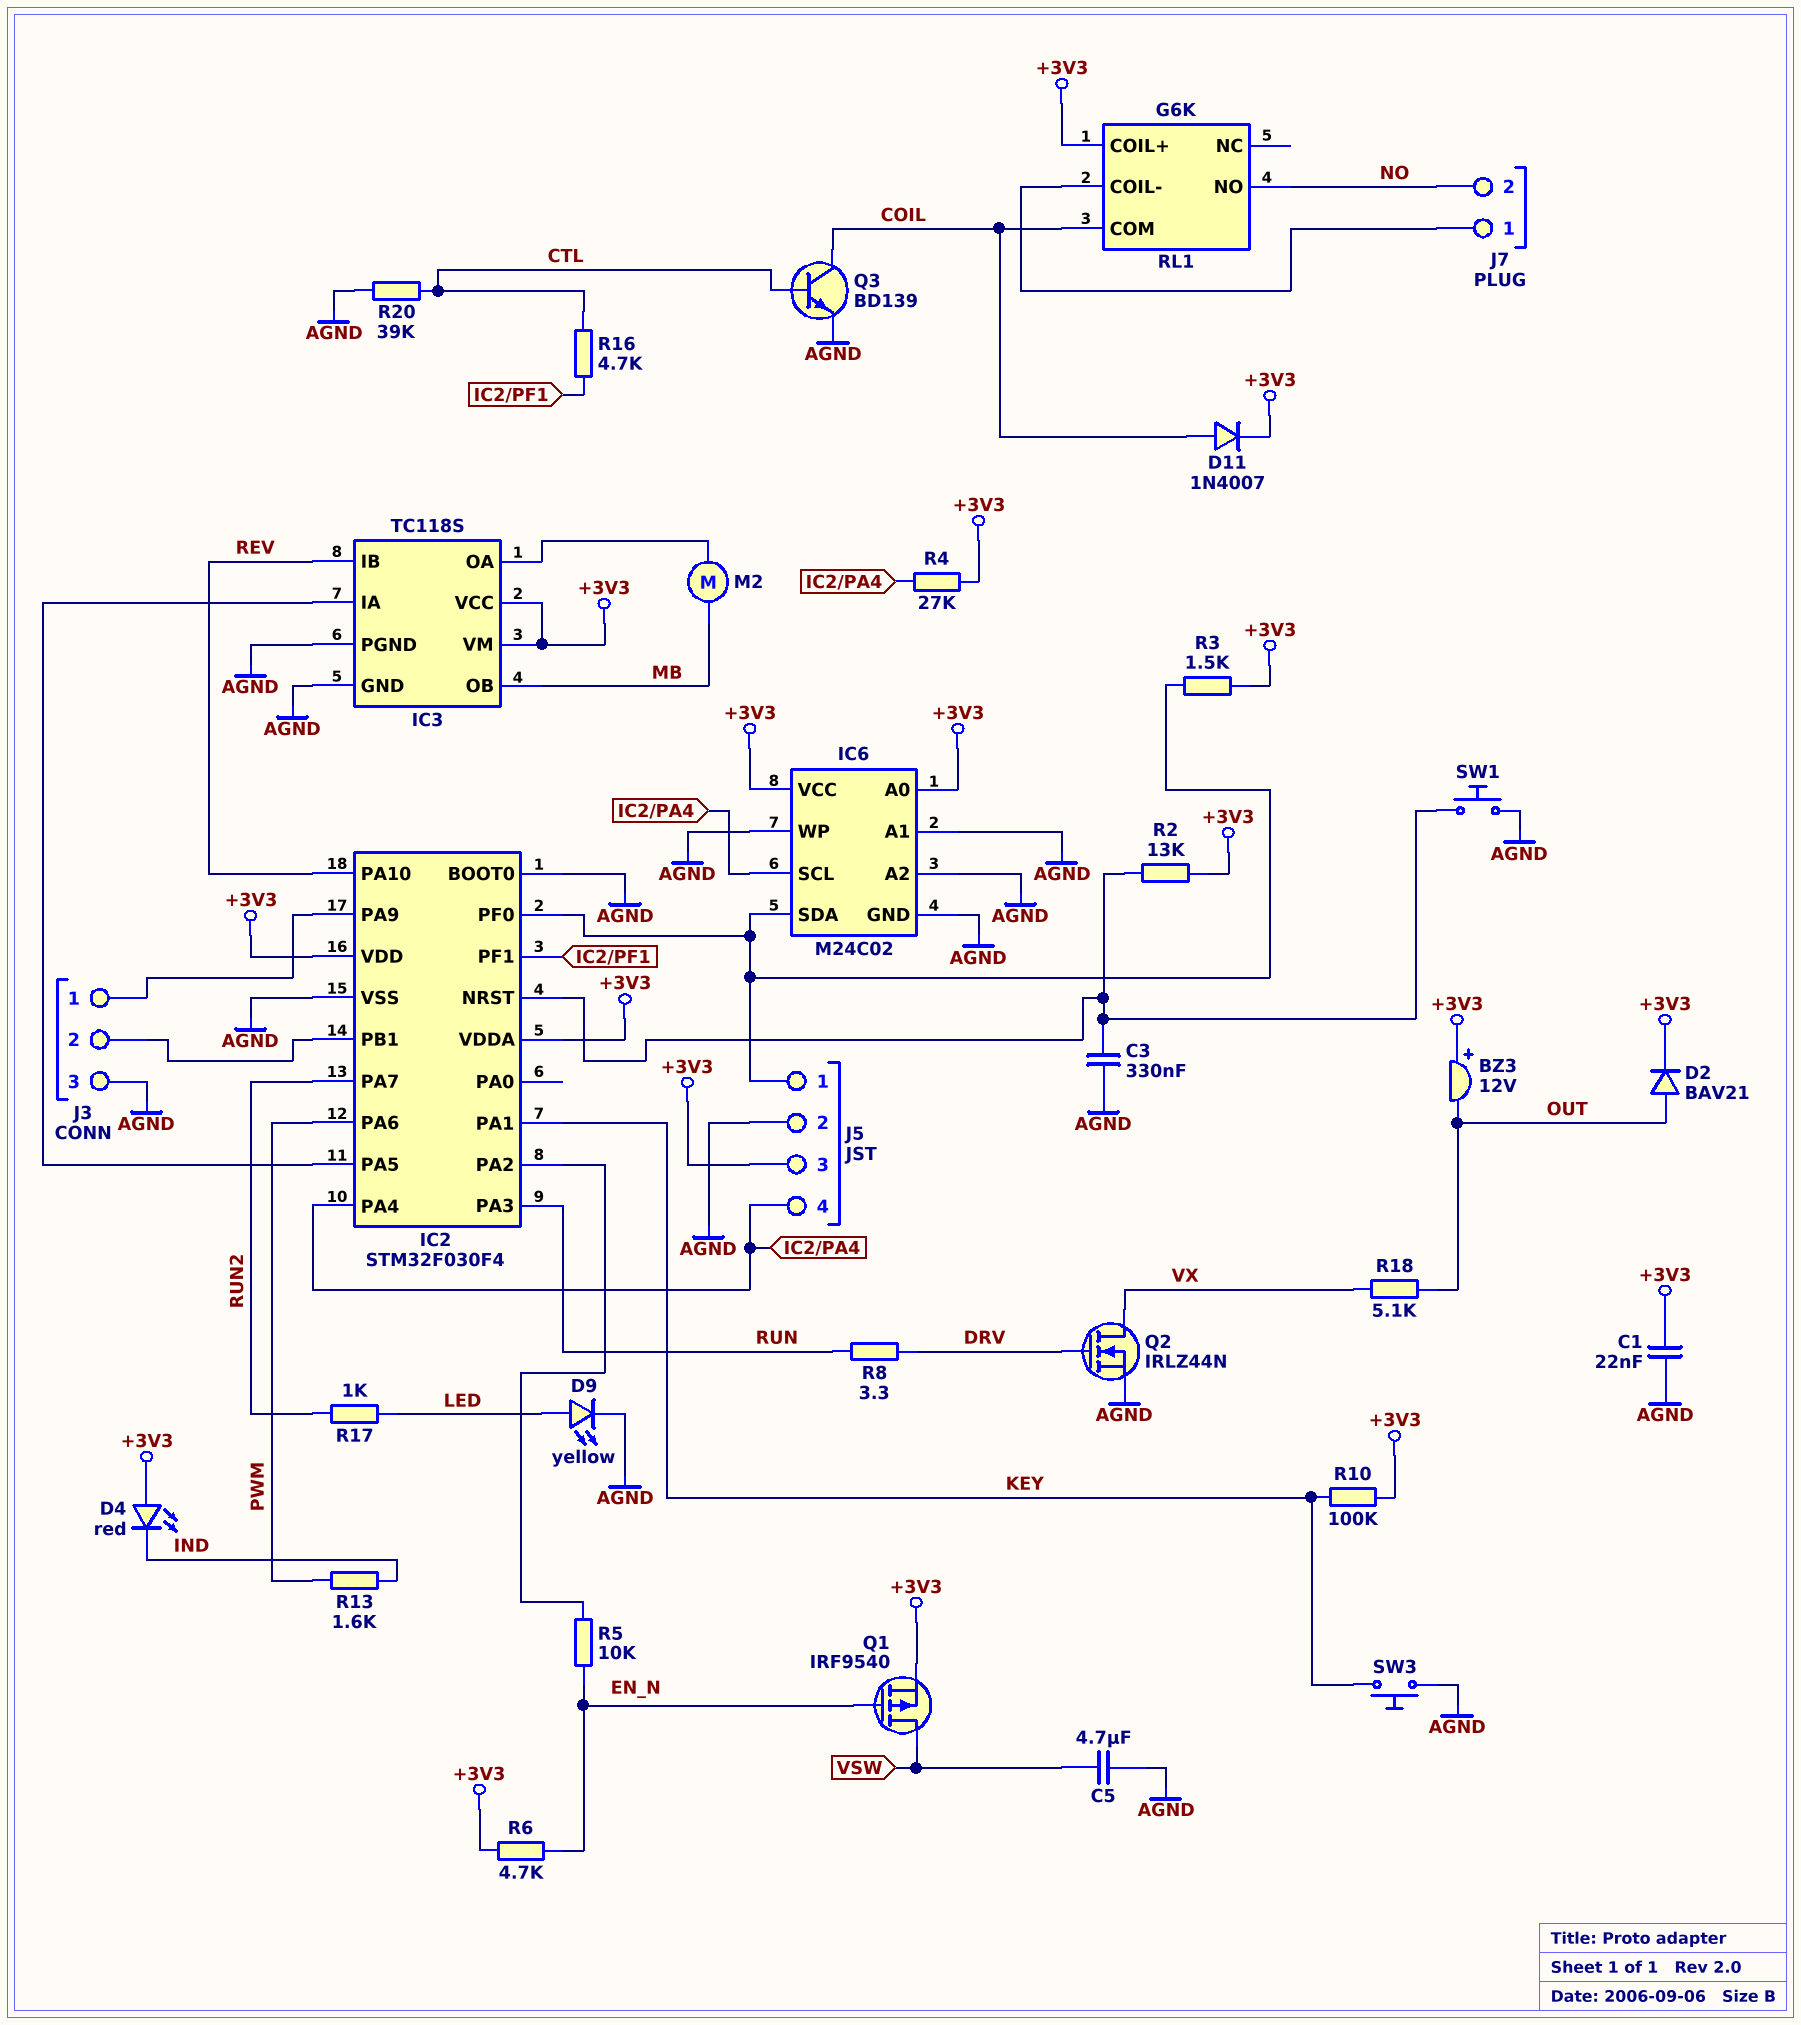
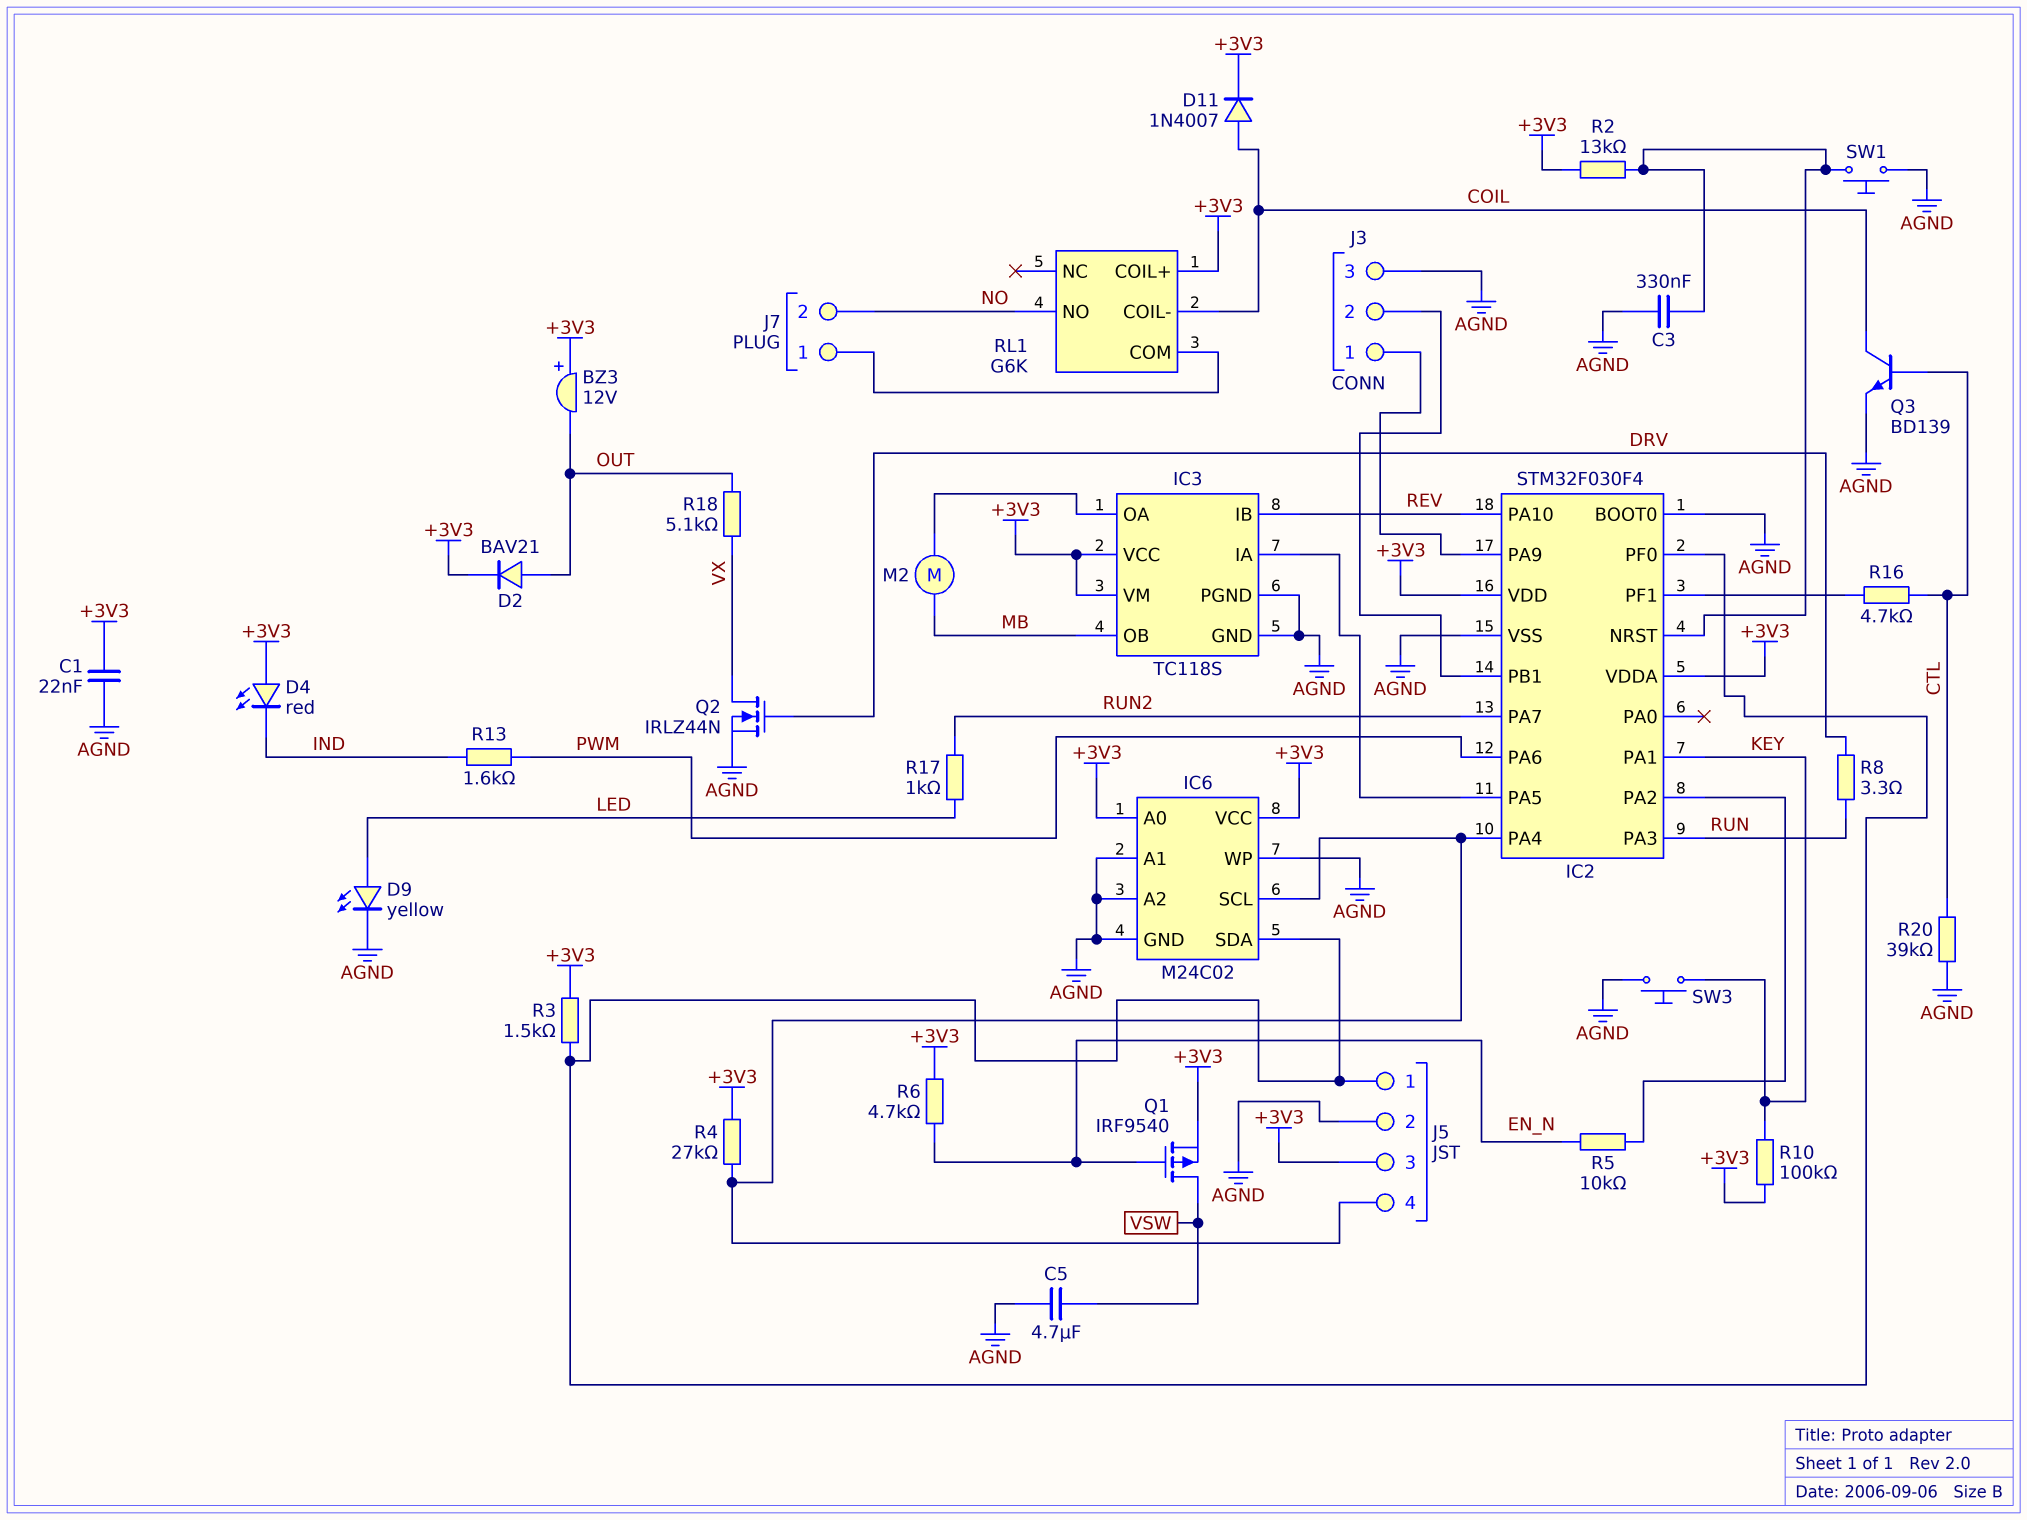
RL1 pin COIL-: J7/1 -> COIL
RL1 pin COM: COIL -> J7/1

